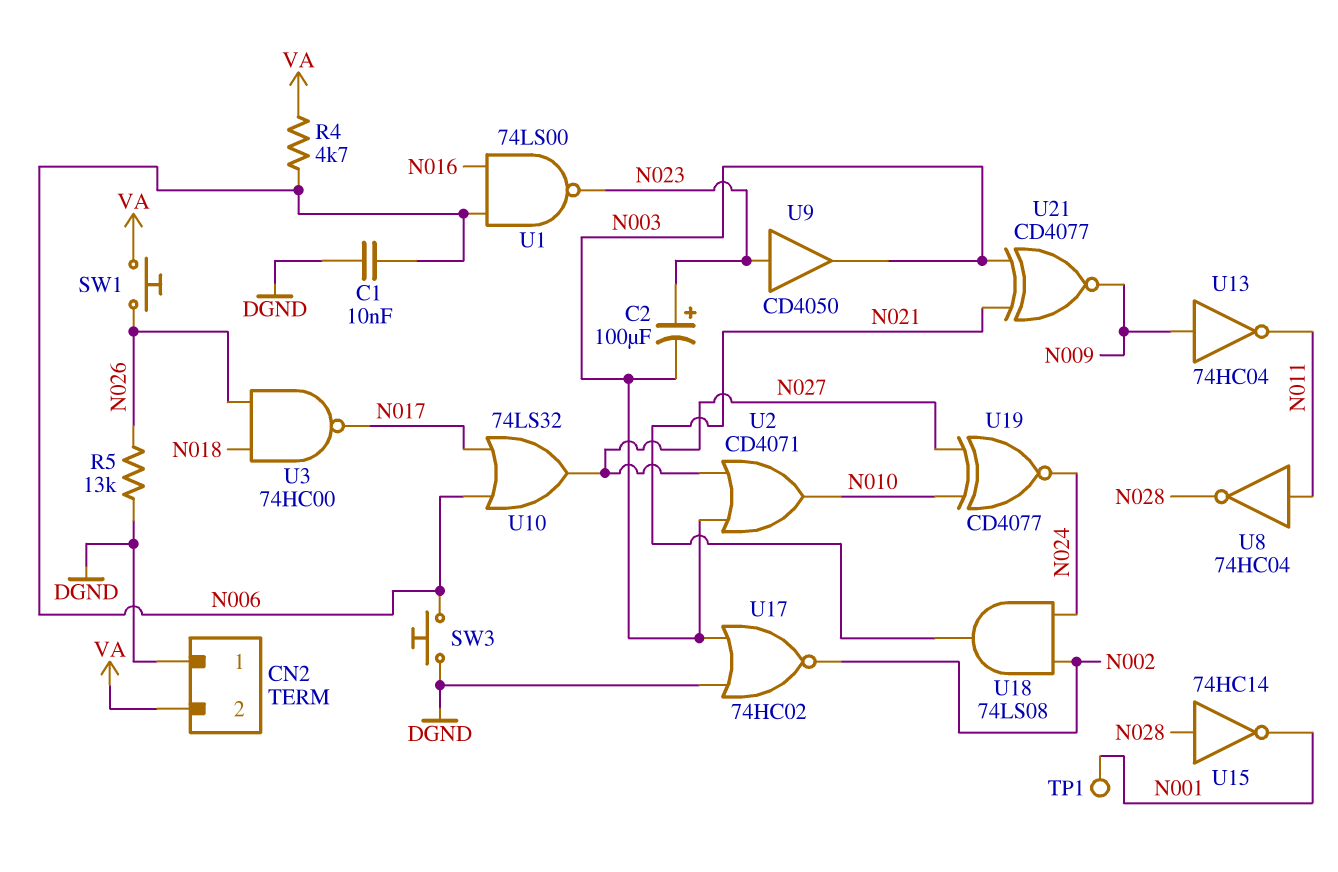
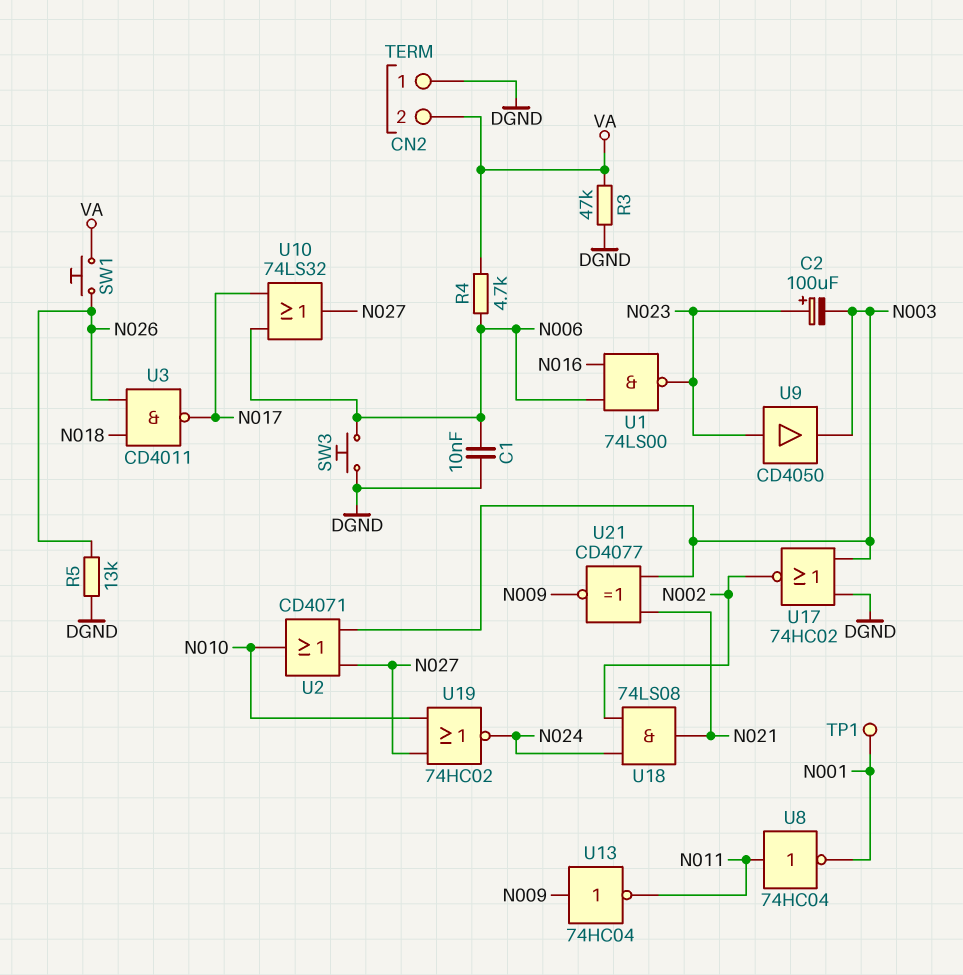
R3: none -> 47k (DGND, VA)
U3: NAND 74HC00 (in N018, in N026, out N017) -> NAND CD4011 (in N018, in N026, out N017)
U8: NOT 74HC04 (in N011, out N028) -> NOT 74HC04 (in N011, out N001)
U15: NOT 74HC14 (in N028, out N001) -> none
U19: XNOR CD4077 (in N010, in N027, out N024) -> NOR 74HC02 (in N010, in N027, out N024)

